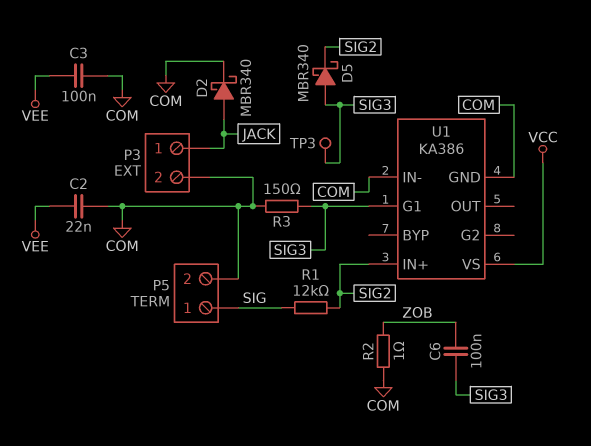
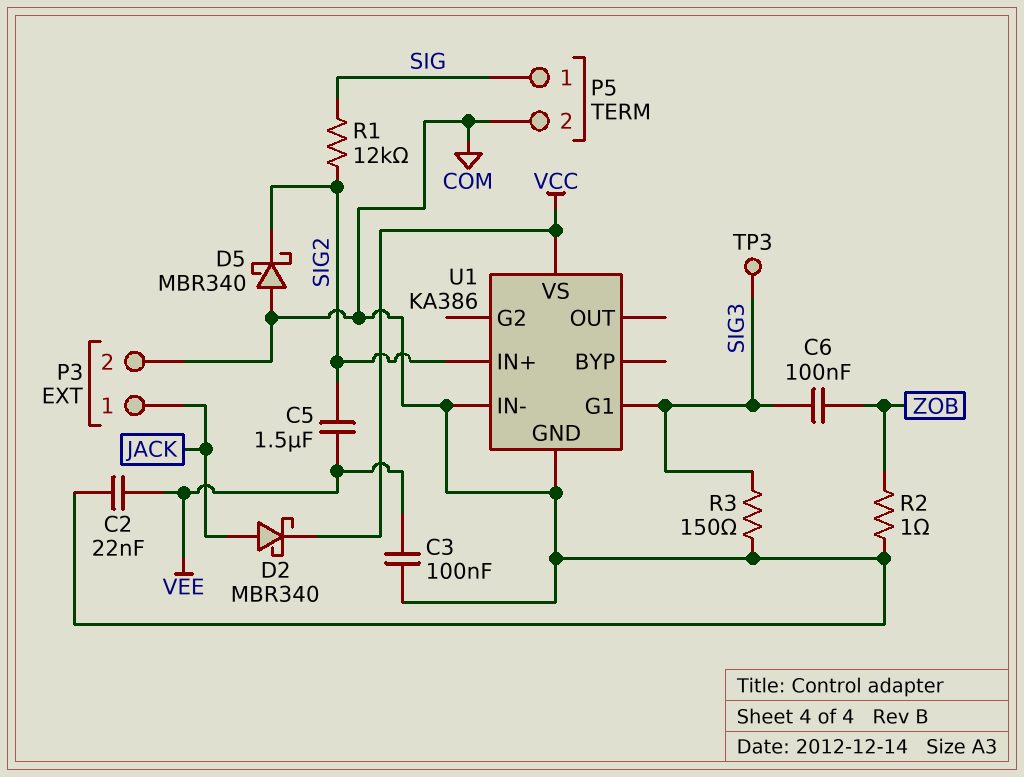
C5: none -> 1.5uF (SIG2, VEE)
D2: schottky MBR340 (A JACK, K COM) -> schottky MBR340 (A JACK, K VCC)
D5: schottky MBR340 (A SIG3, K SIG2) -> schottky MBR340 (A COM, K SIG2)

